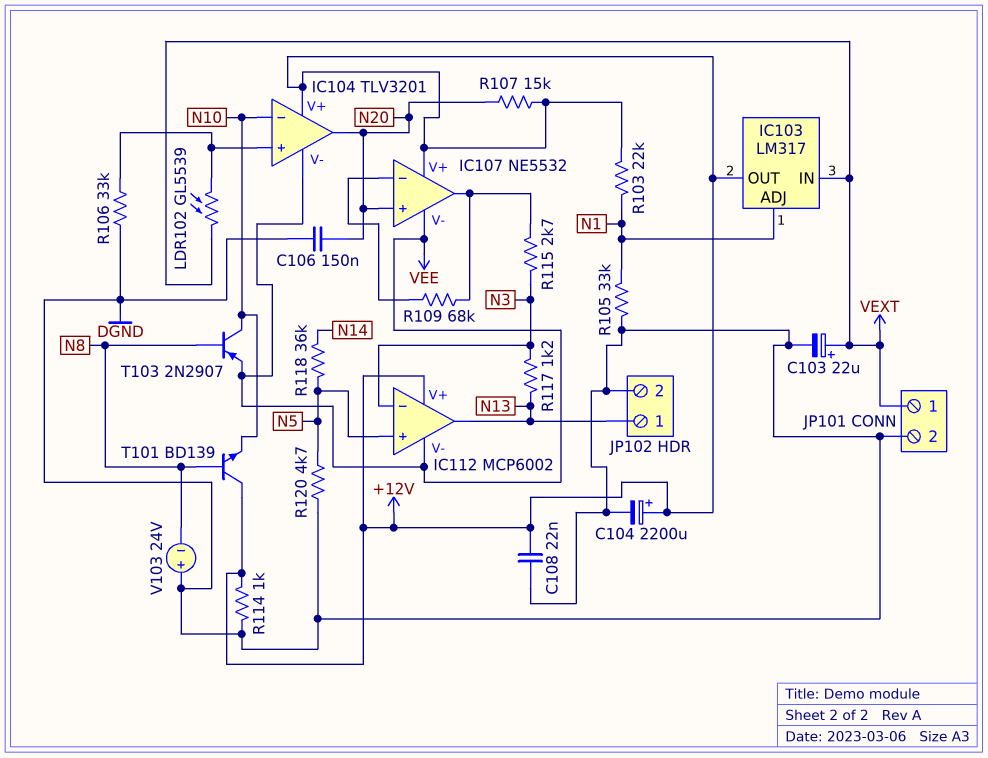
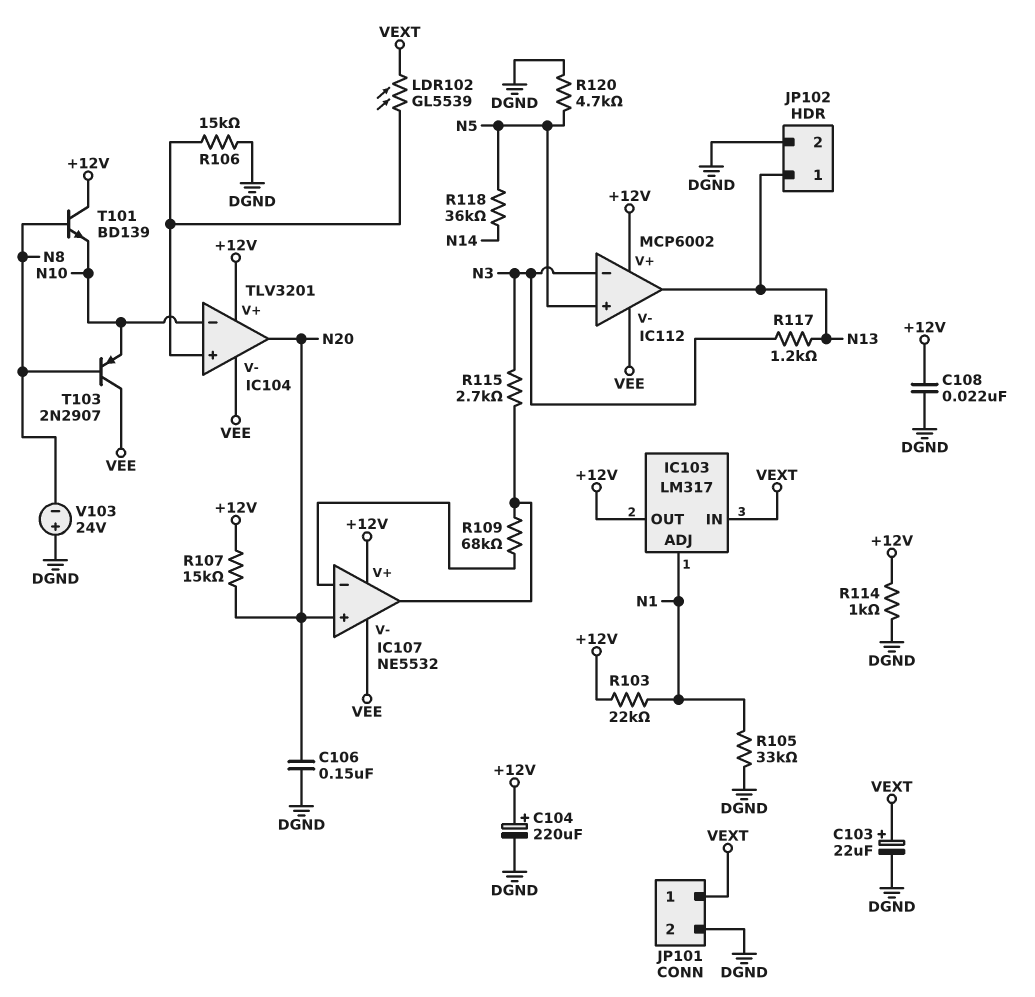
C104: 2200uF (plus +12V, minus DGND) -> 220uF (plus +12V, minus DGND)
R106: 33k (DGND, IC104/in+) -> 15k (DGND, IC104/in+)
T103: PNP 2N2907 (B N8, C N10, E VEE) -> PNP 2N2907 (B N8, C VEE, E N10)

